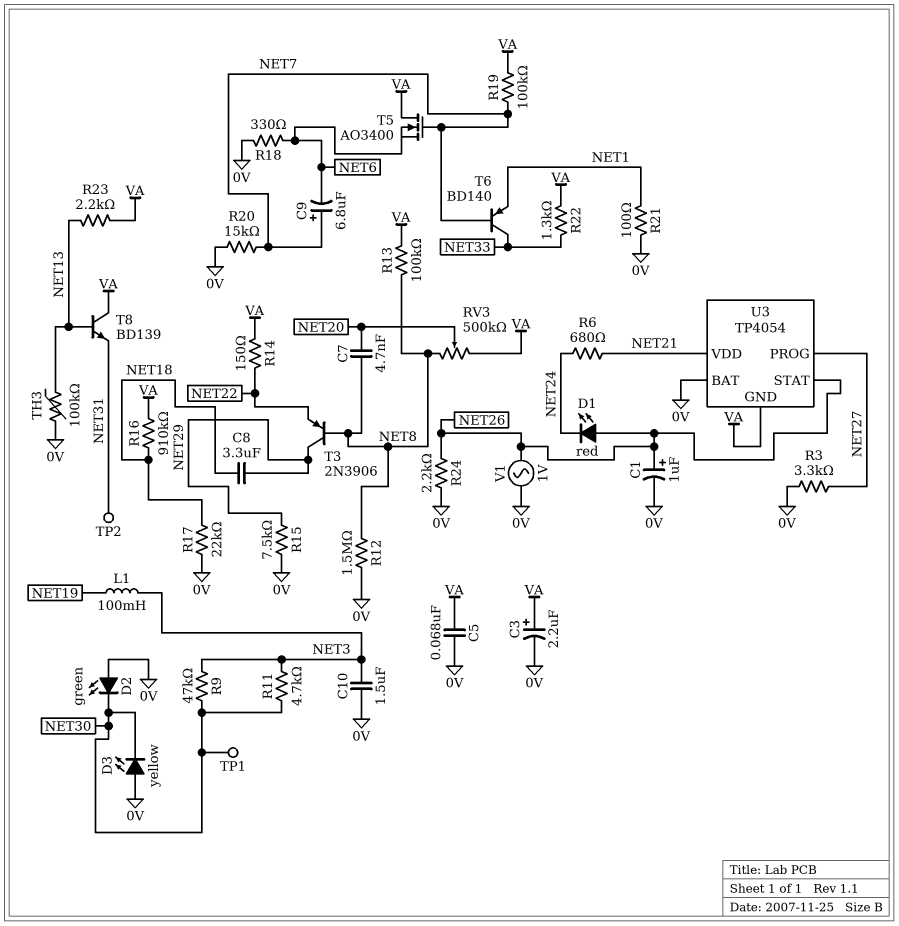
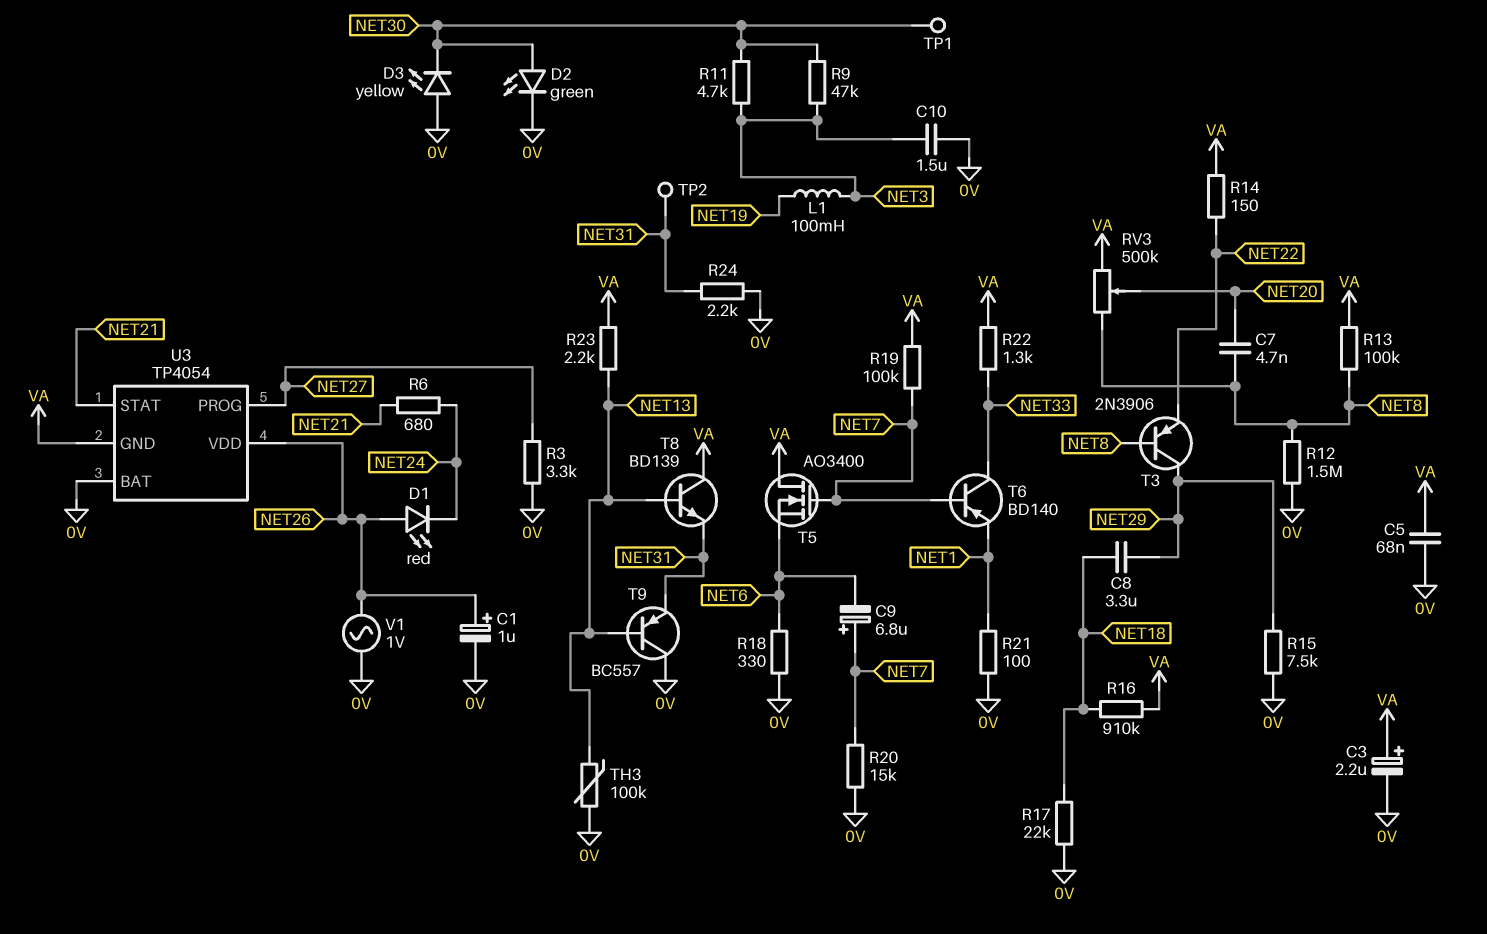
D2: LED green (A 0V, K NET30) -> LED green (A NET30, K 0V)
R24: 2.2k (0V, NET26) -> 2.2k (0V, NET31)
T9: none -> PNP BC557 (B NET13, C 0V, E NET31)
U3 pin STAT: NET26 -> NET21
U3 pin VDD: NET21 -> NET26

